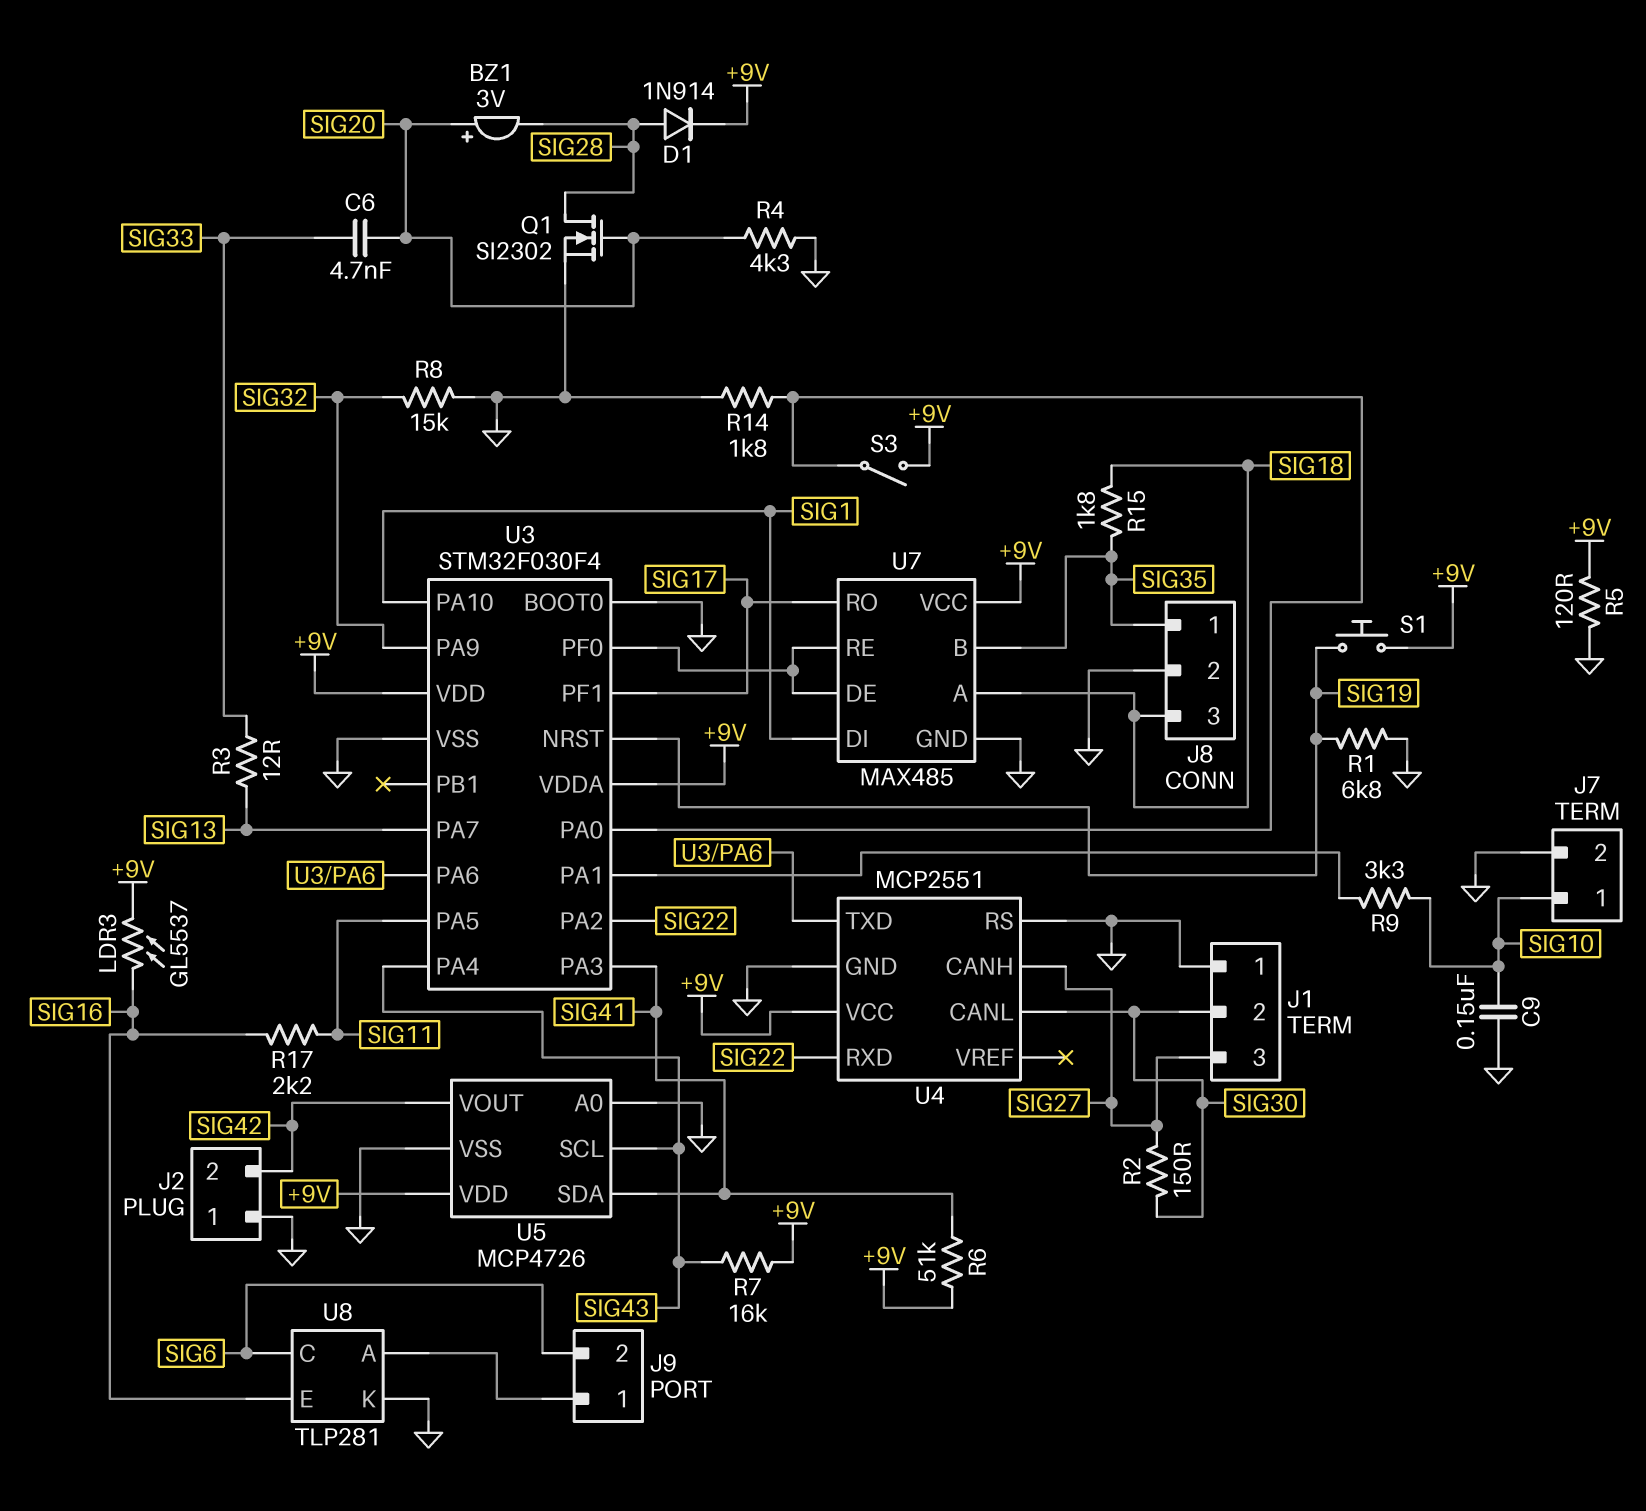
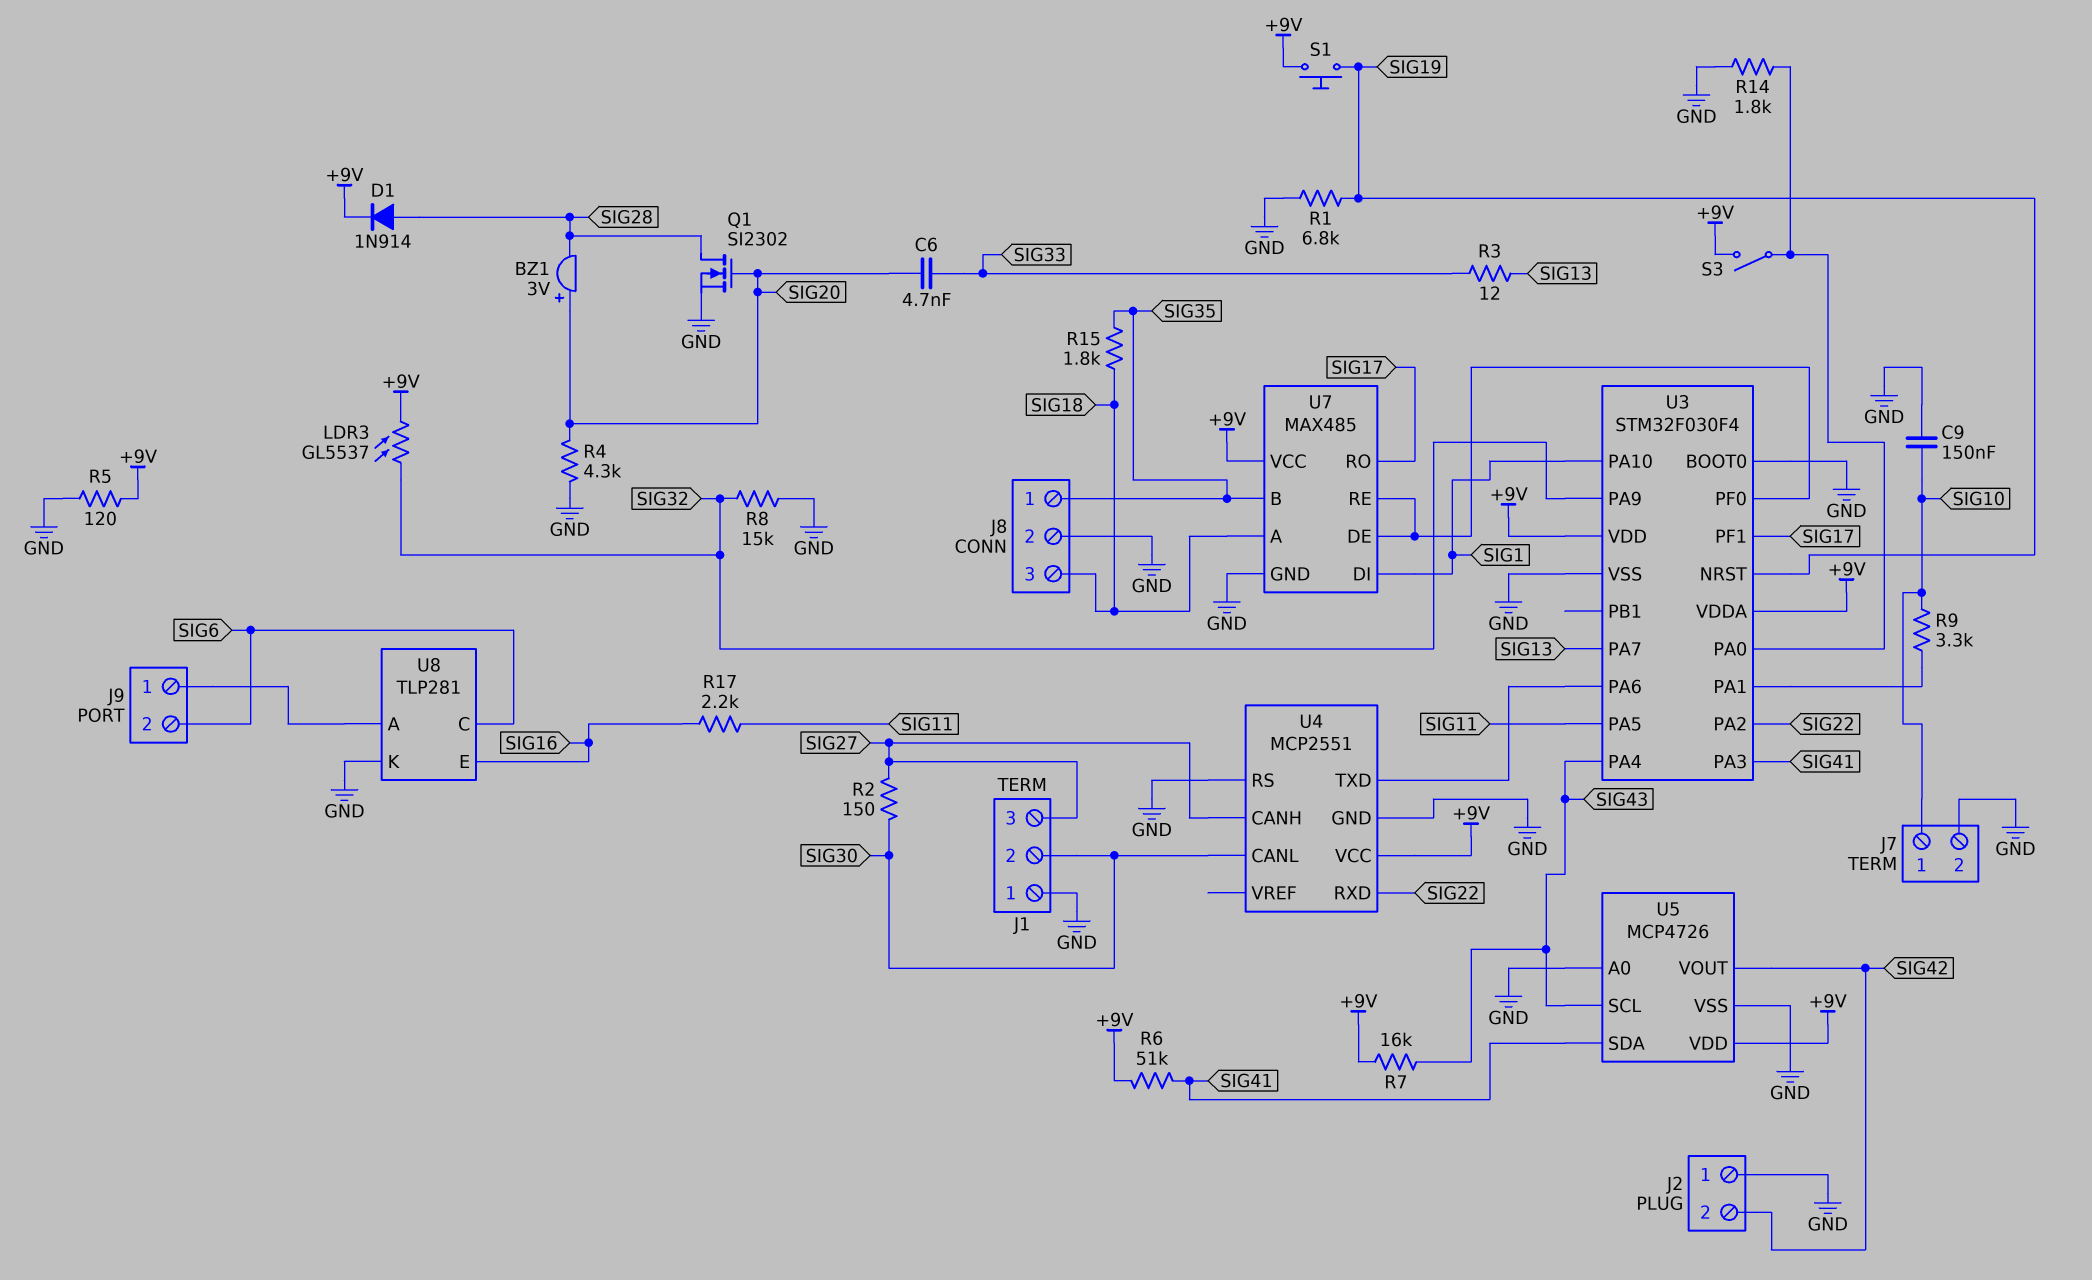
LDR3: GL5537 (+9V, SIG16) -> GL5537 (+9V, SIG32)

